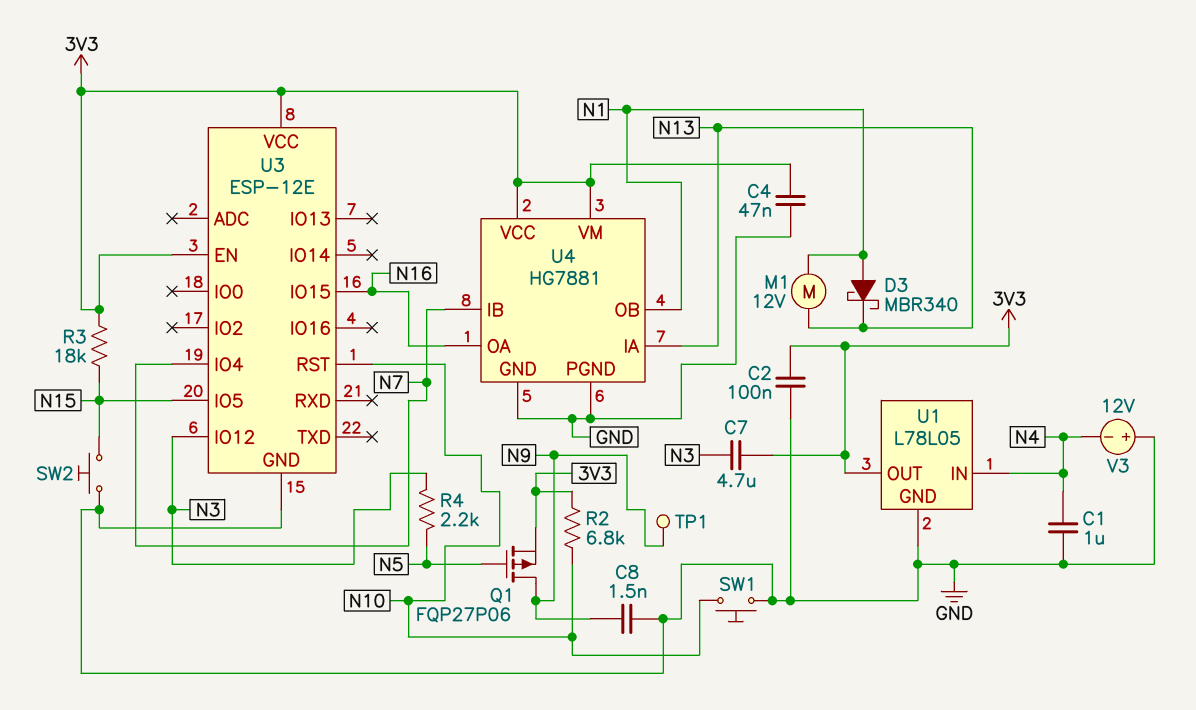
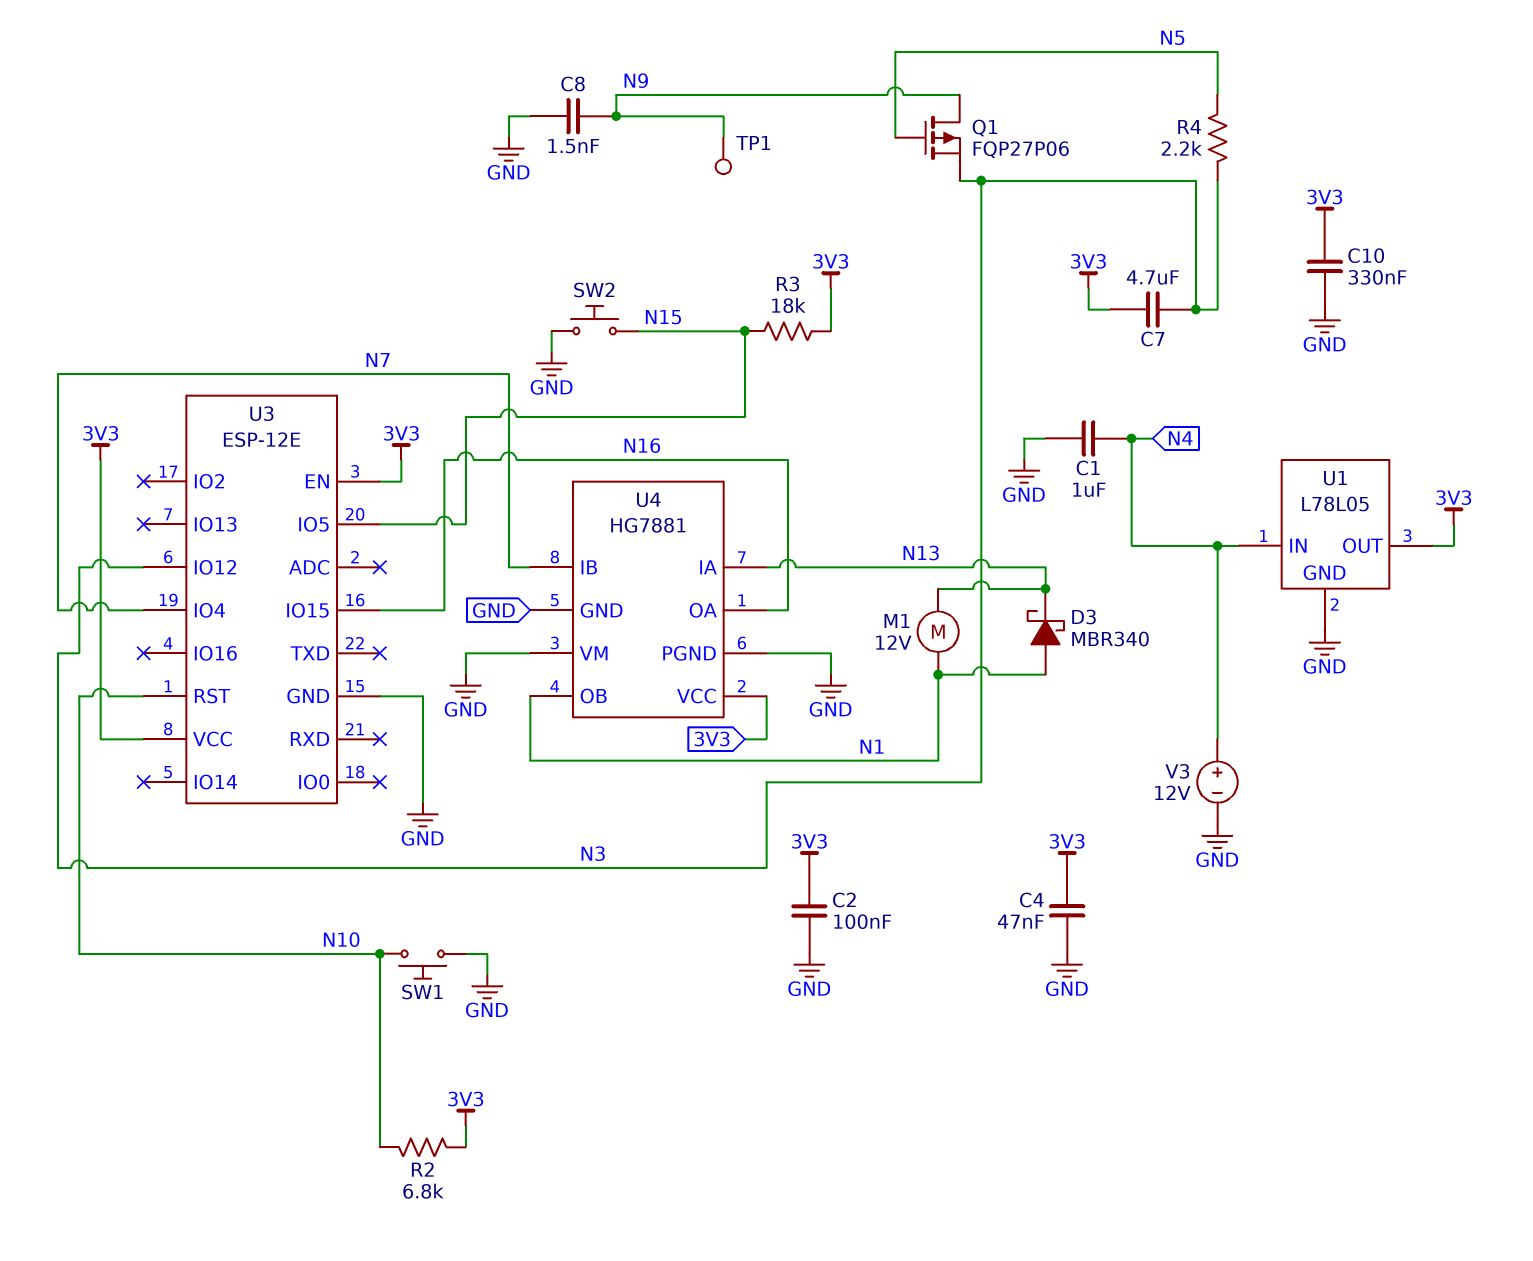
C10: none -> 330nF (3V3, GND)
Q1: PMOS FQP27P06 (G N5, D N9, S 3V3) -> PMOS FQP27P06 (G N5, D N9, S N3)
U4 pin VM: 3V3 -> GND
V3: 12V (plus GND, minus N4) -> 12V (plus N4, minus GND)

